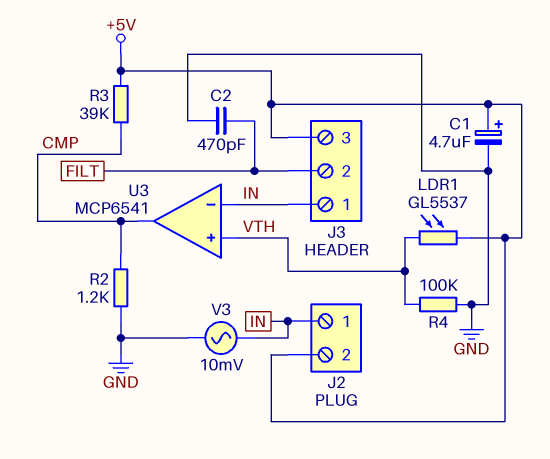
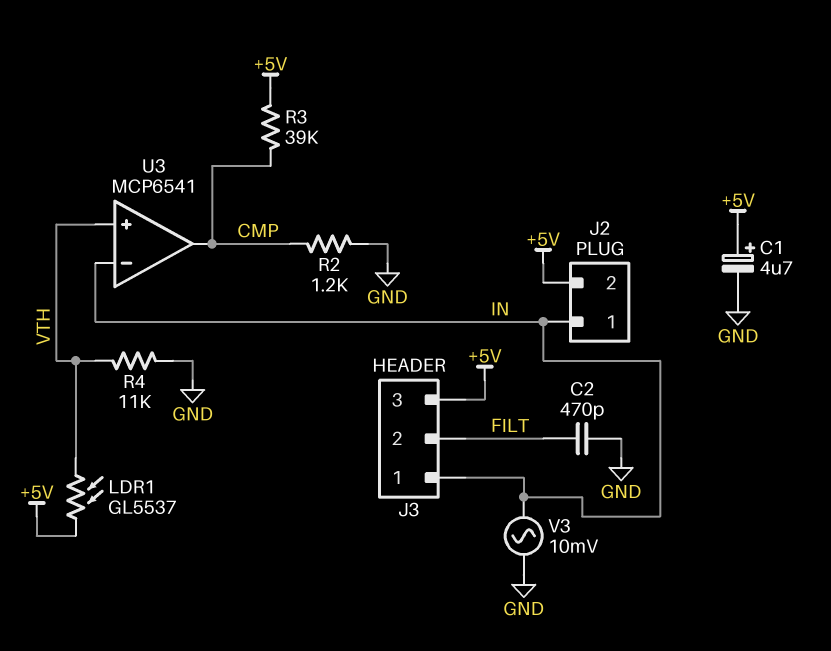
R4: 100k (GND, VTH) -> 11k (GND, VTH)

